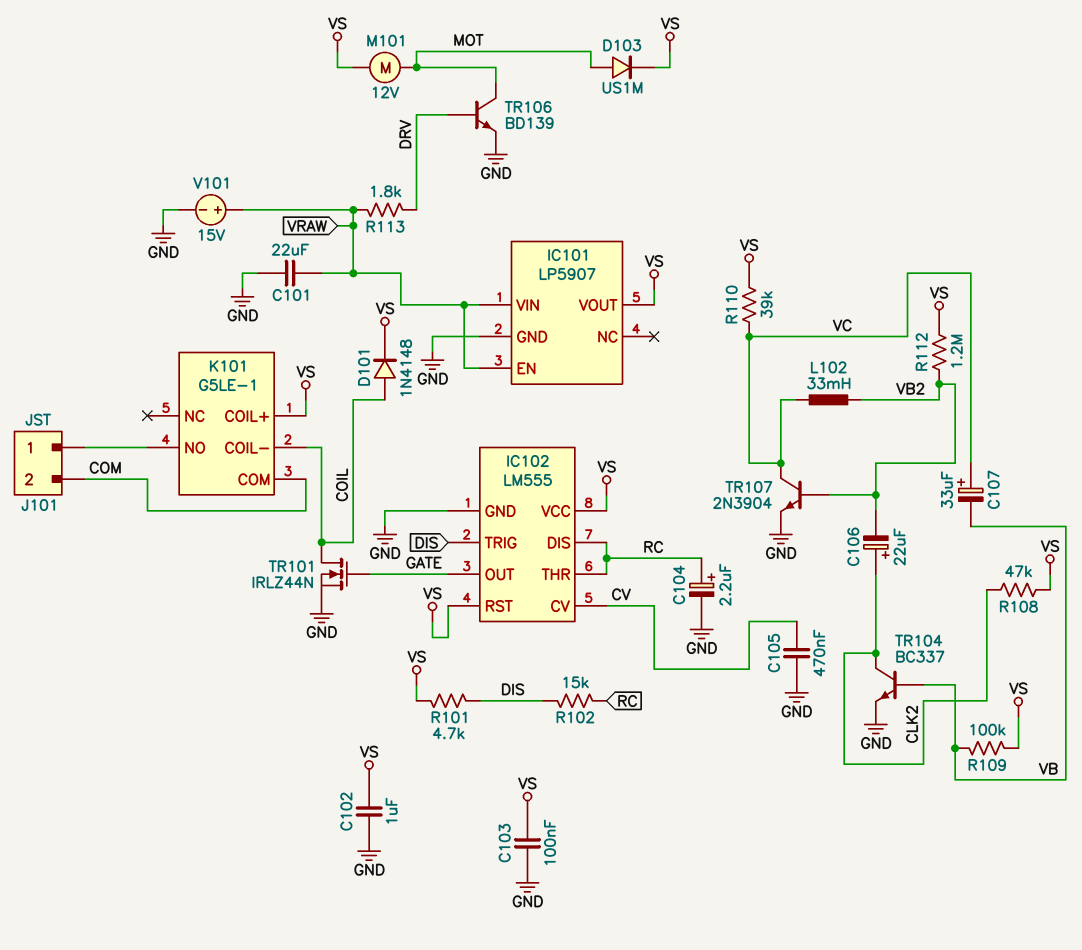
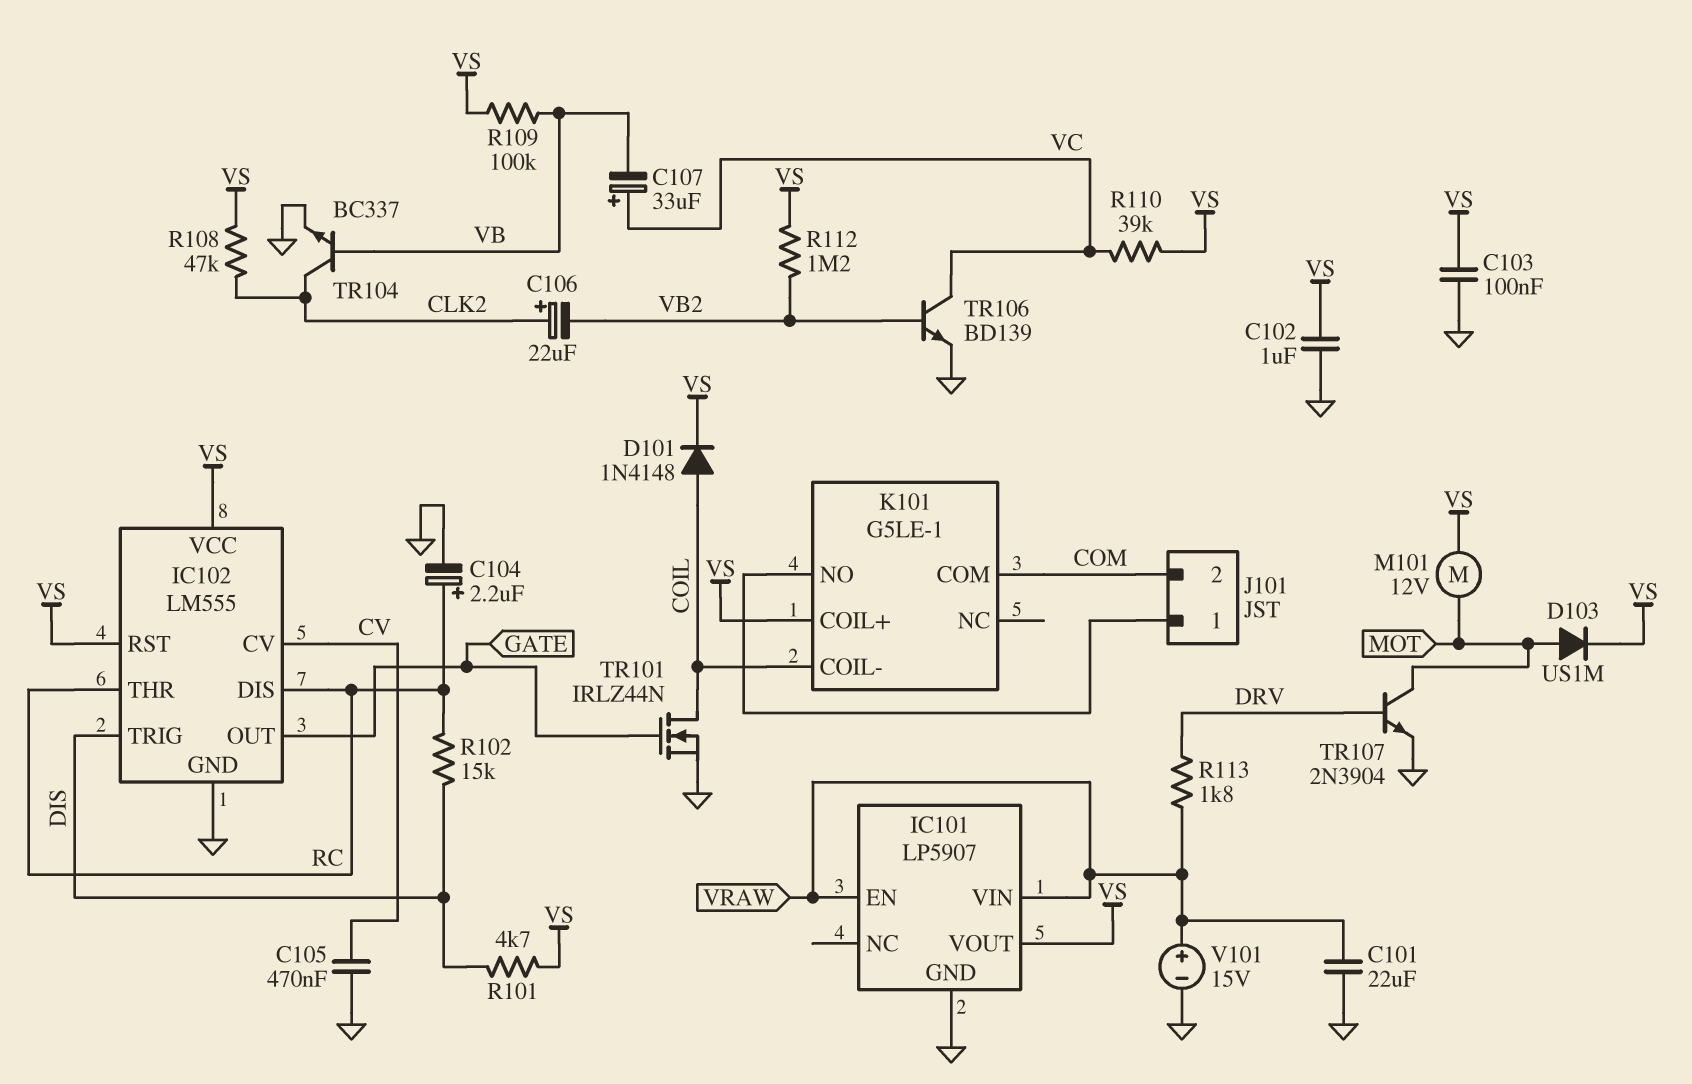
L102: 33mH (VB2, VC) -> none
TR106: NPN BD139 (B DRV, C MOT, E GND) -> NPN BD139 (B VB2, C VC, E GND)
TR107: NPN 2N3904 (B VB2, C VC, E GND) -> NPN 2N3904 (B DRV, C MOT, E GND)

